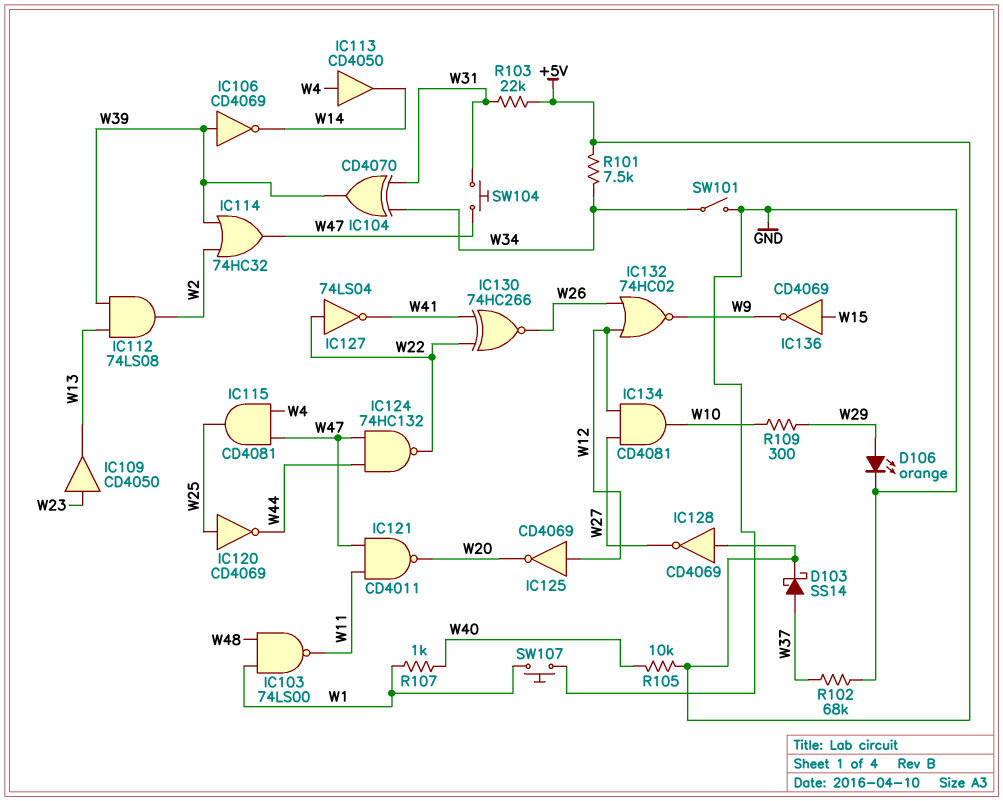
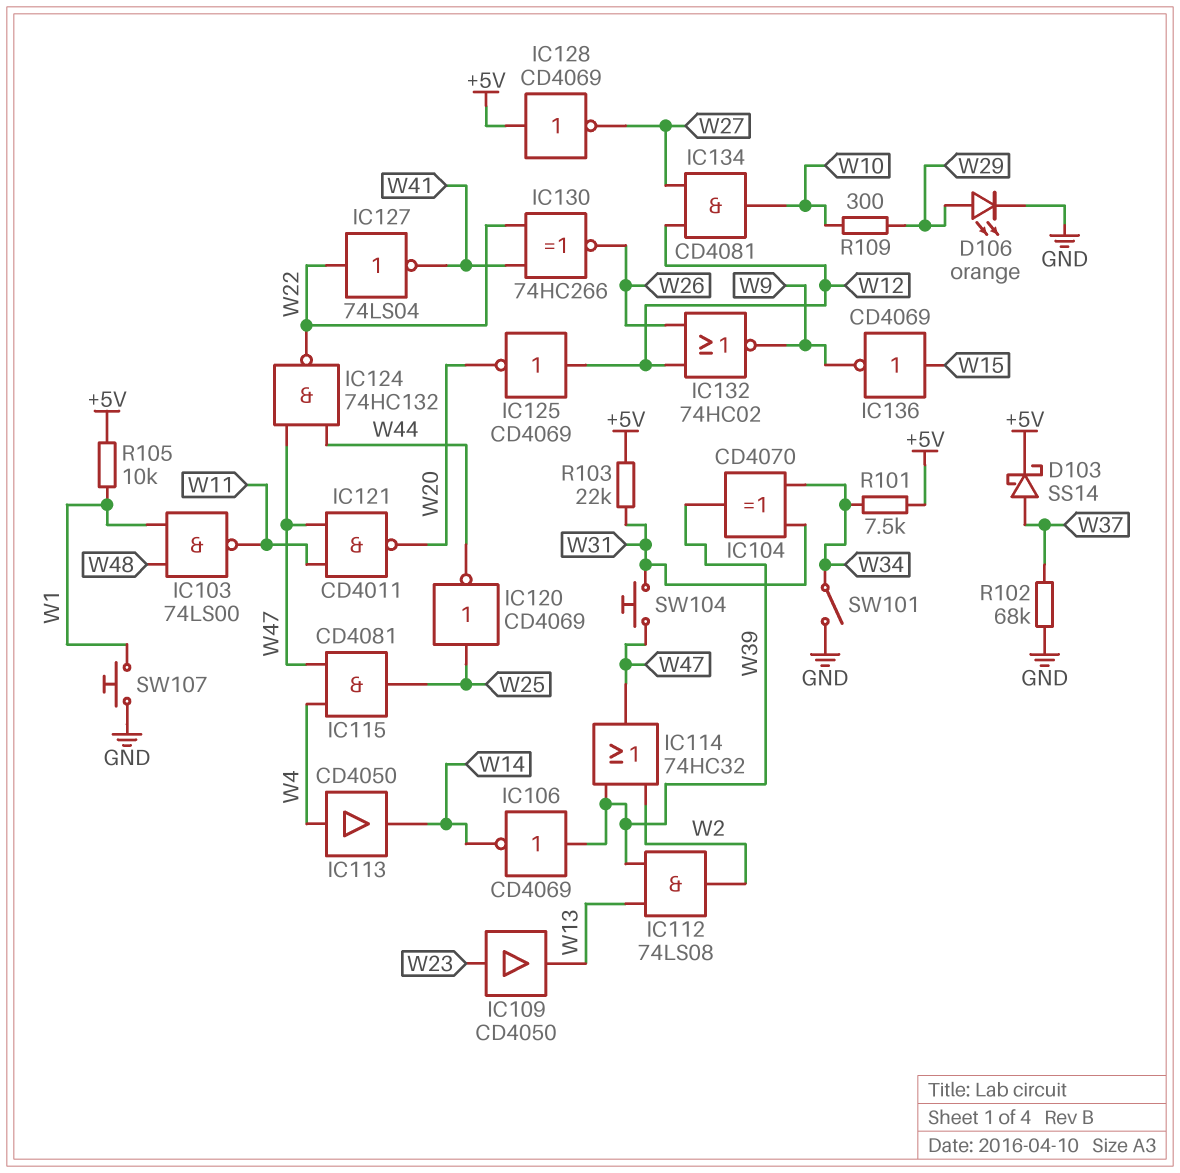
R105: 10k (+5V, W40) -> 10k (+5V, W1)
R107: 1k (W1, W40) -> none

